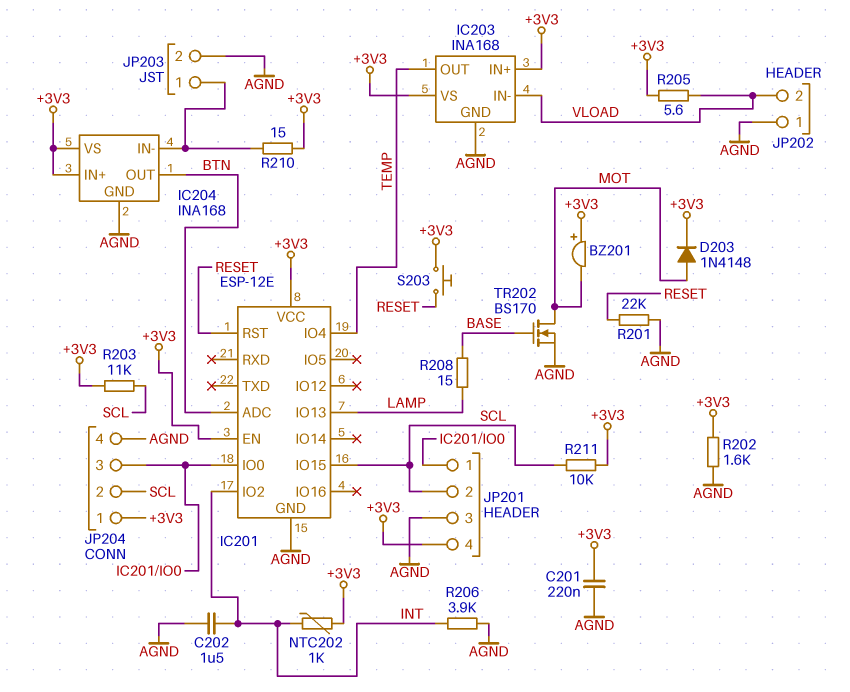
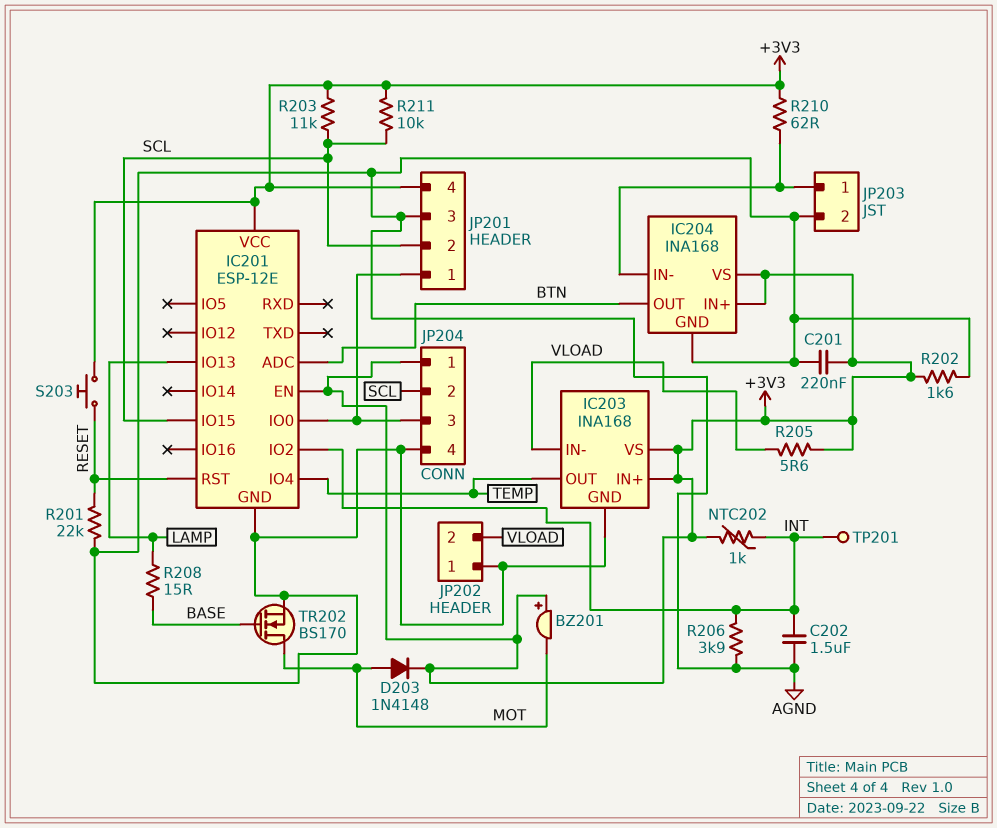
R210: 15 (+3V3, IC204/IN-) -> 62 (+3V3, IC204/IN-)
TP201: none -> test point (INT)

